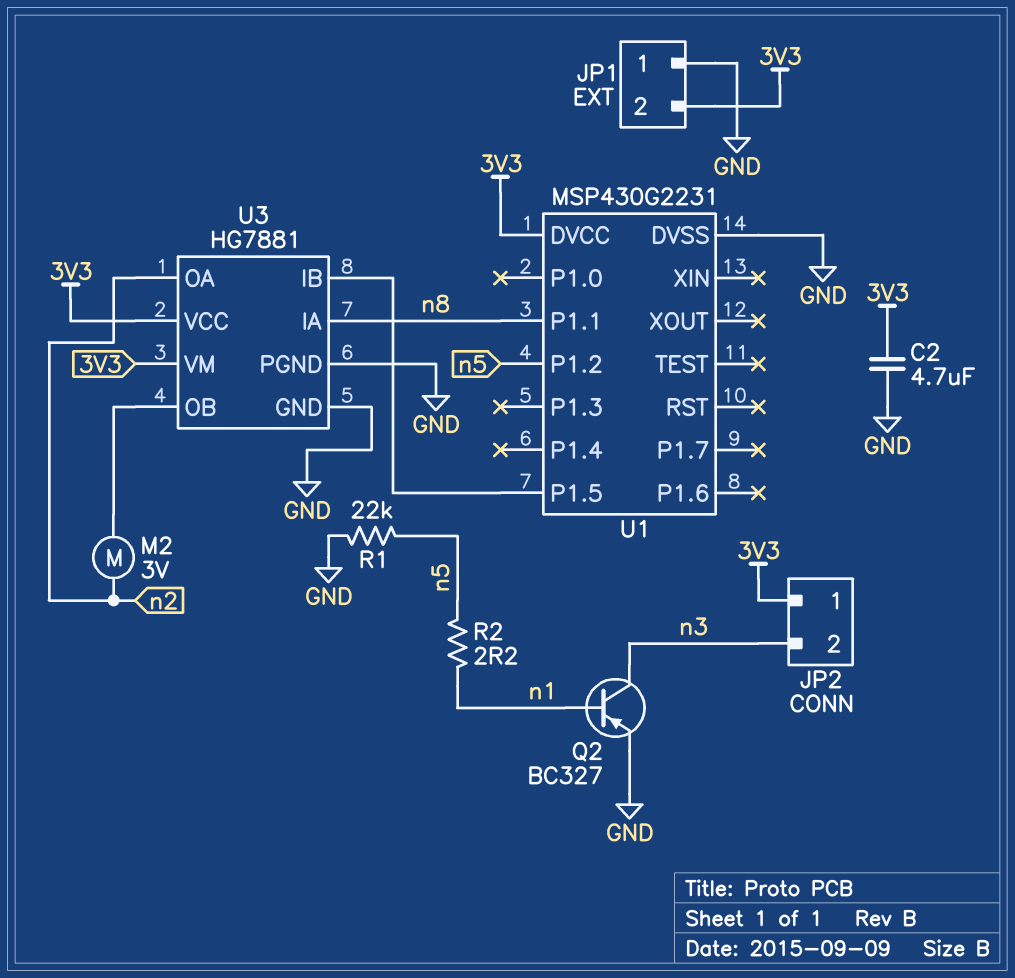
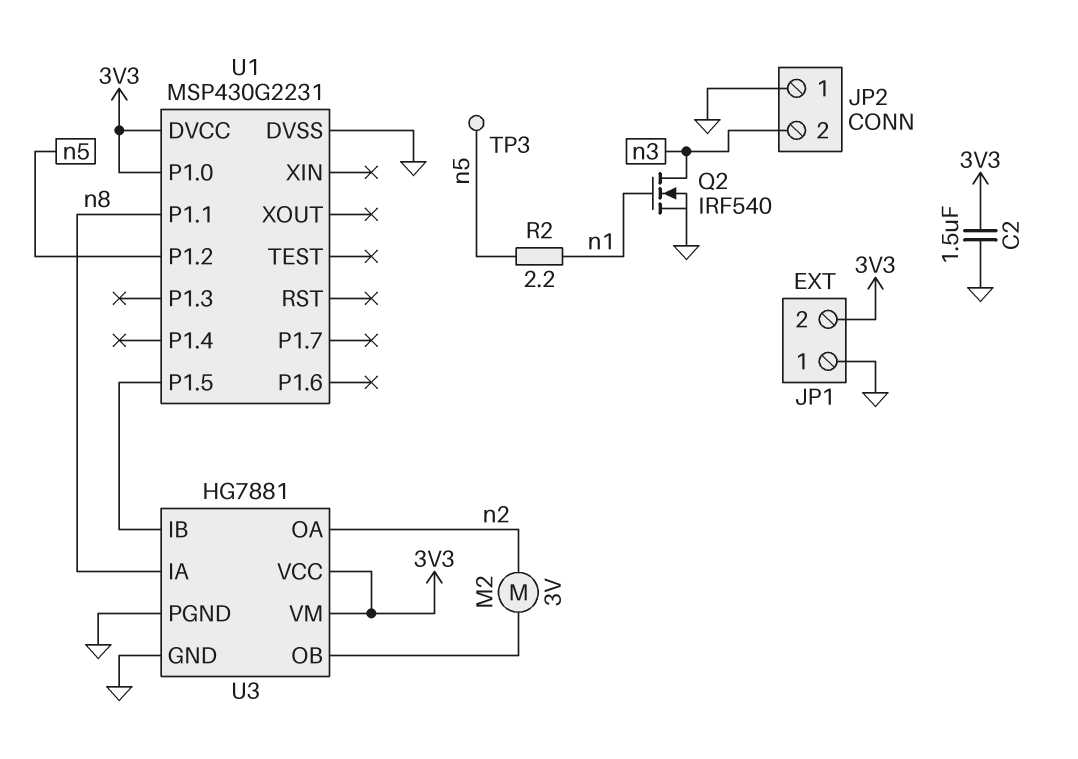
C2: 4.7uF (3V3, GND) -> 1.5uF (3V3, GND)
JP2 pin 1: 3V3 -> GND
Q2: PNP BC327 (B n1, C n3, E GND) -> NMOS IRF540 (G n1, D n3, S GND)
R1: 22k (GND, n5) -> none
TP3: none -> test point (n5)
U1 pin P1.0: none -> 3V3

